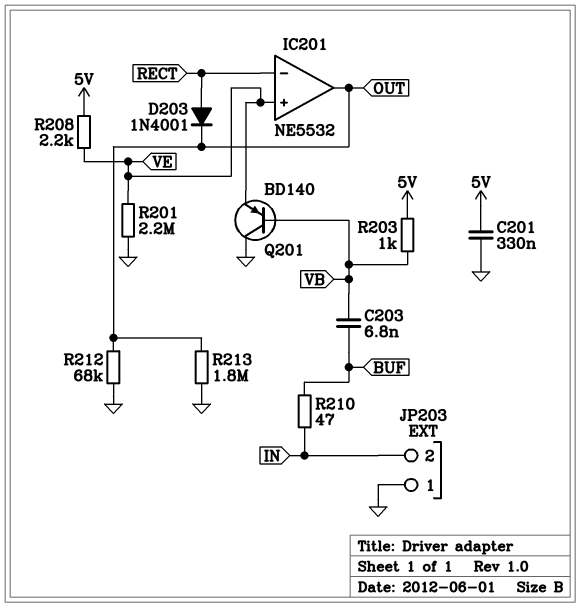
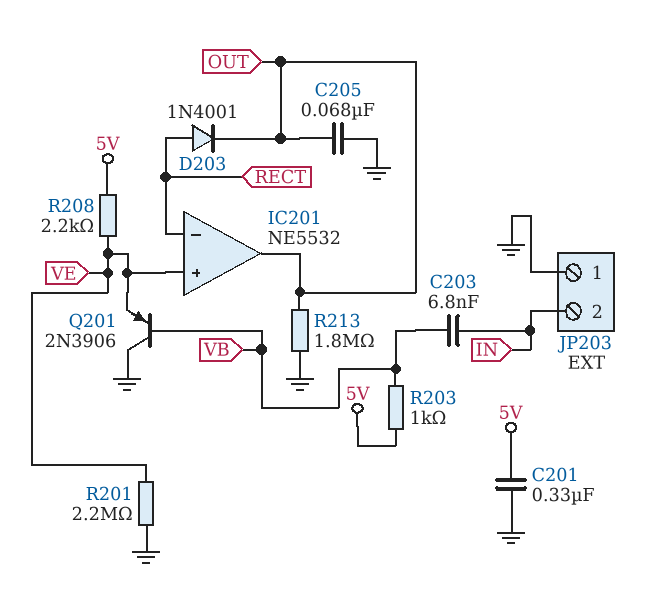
C203: 6.8nF (BUF, VB) -> 6.8nF (IN, VB)
C205: none -> 68nF (GND, OUT)
Q201: PNP BD140 (B VB, C GND, E VE) -> PNP 2N3906 (B VB, C GND, E VE)
R210: 47 (BUF, IN) -> none
R212: 68k (GND, OUT) -> none

